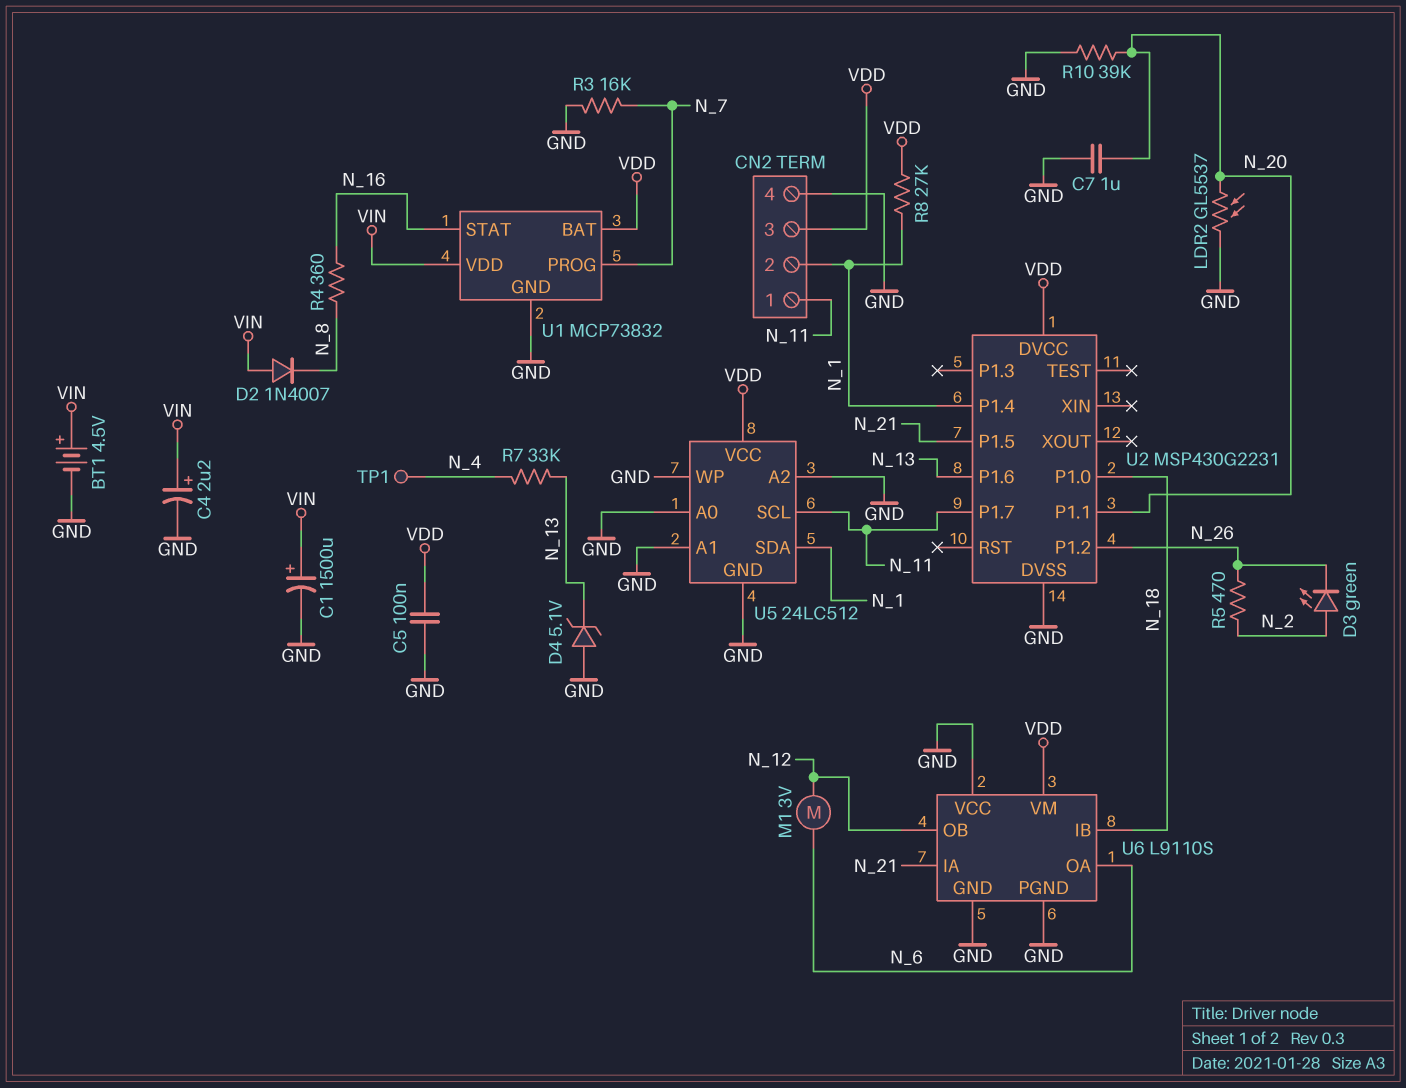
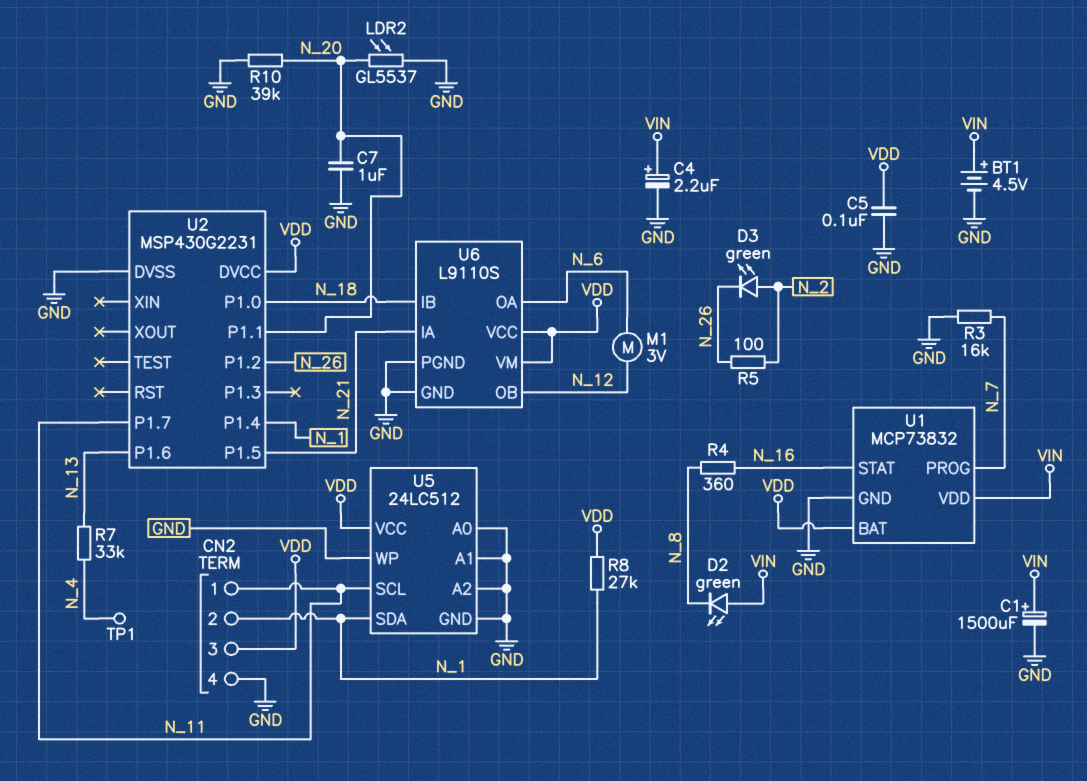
D2: diode 1N4007 (A VIN, K N_8) -> LED green (A VIN, K N_8)
D4: zener 5.1V (A GND, K N_13) -> none
R5: 470 (N_2, N_26) -> 100 (N_2, N_26)
U6 pin VCC: GND -> VDD

